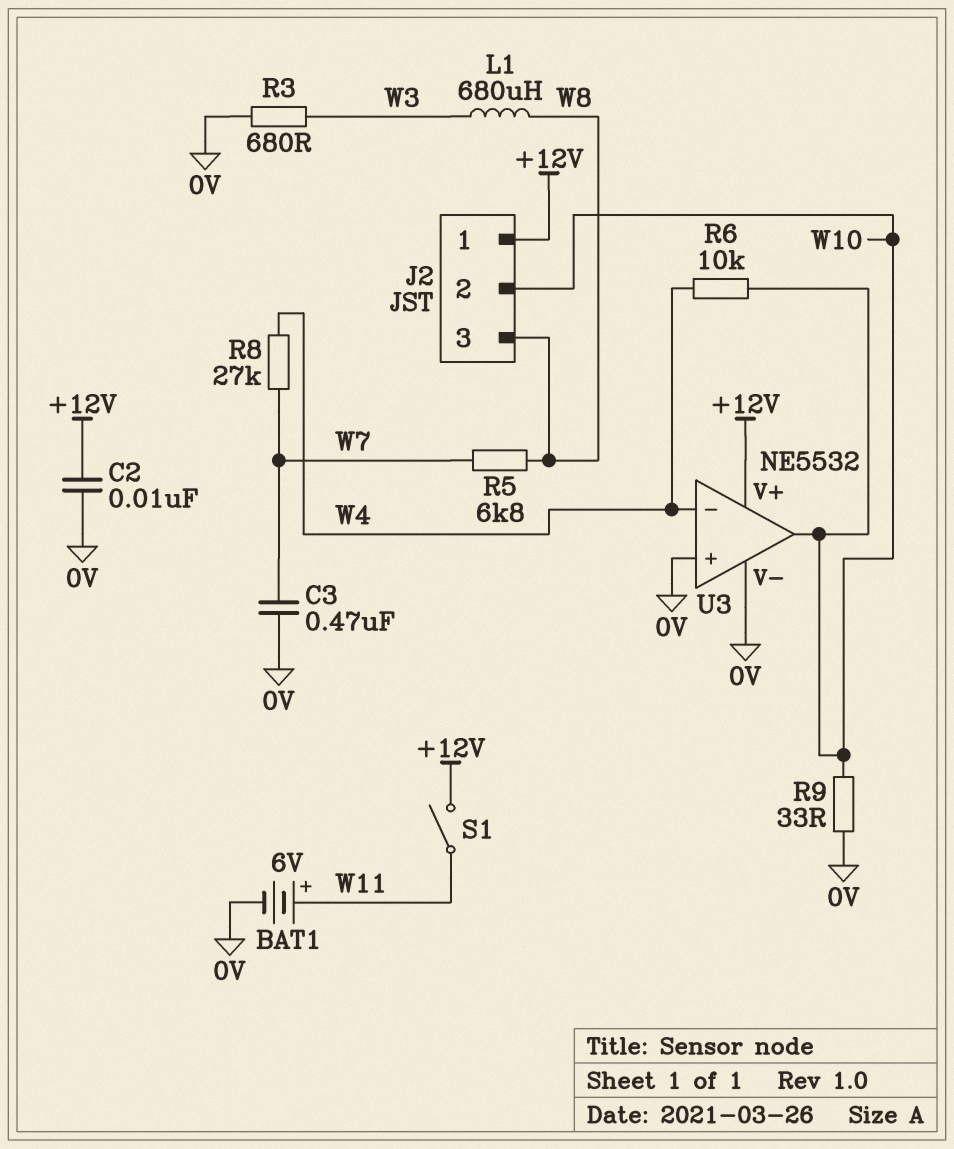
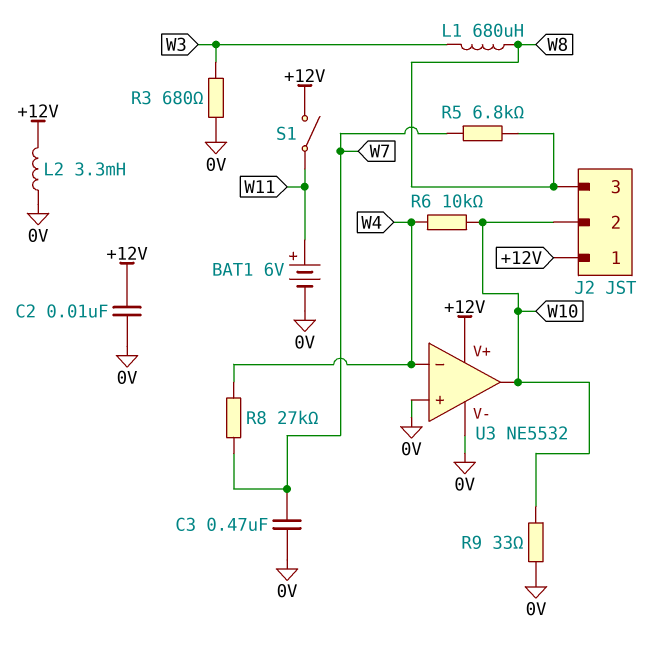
L2: none -> 3.3mH (+12V, 0V)

